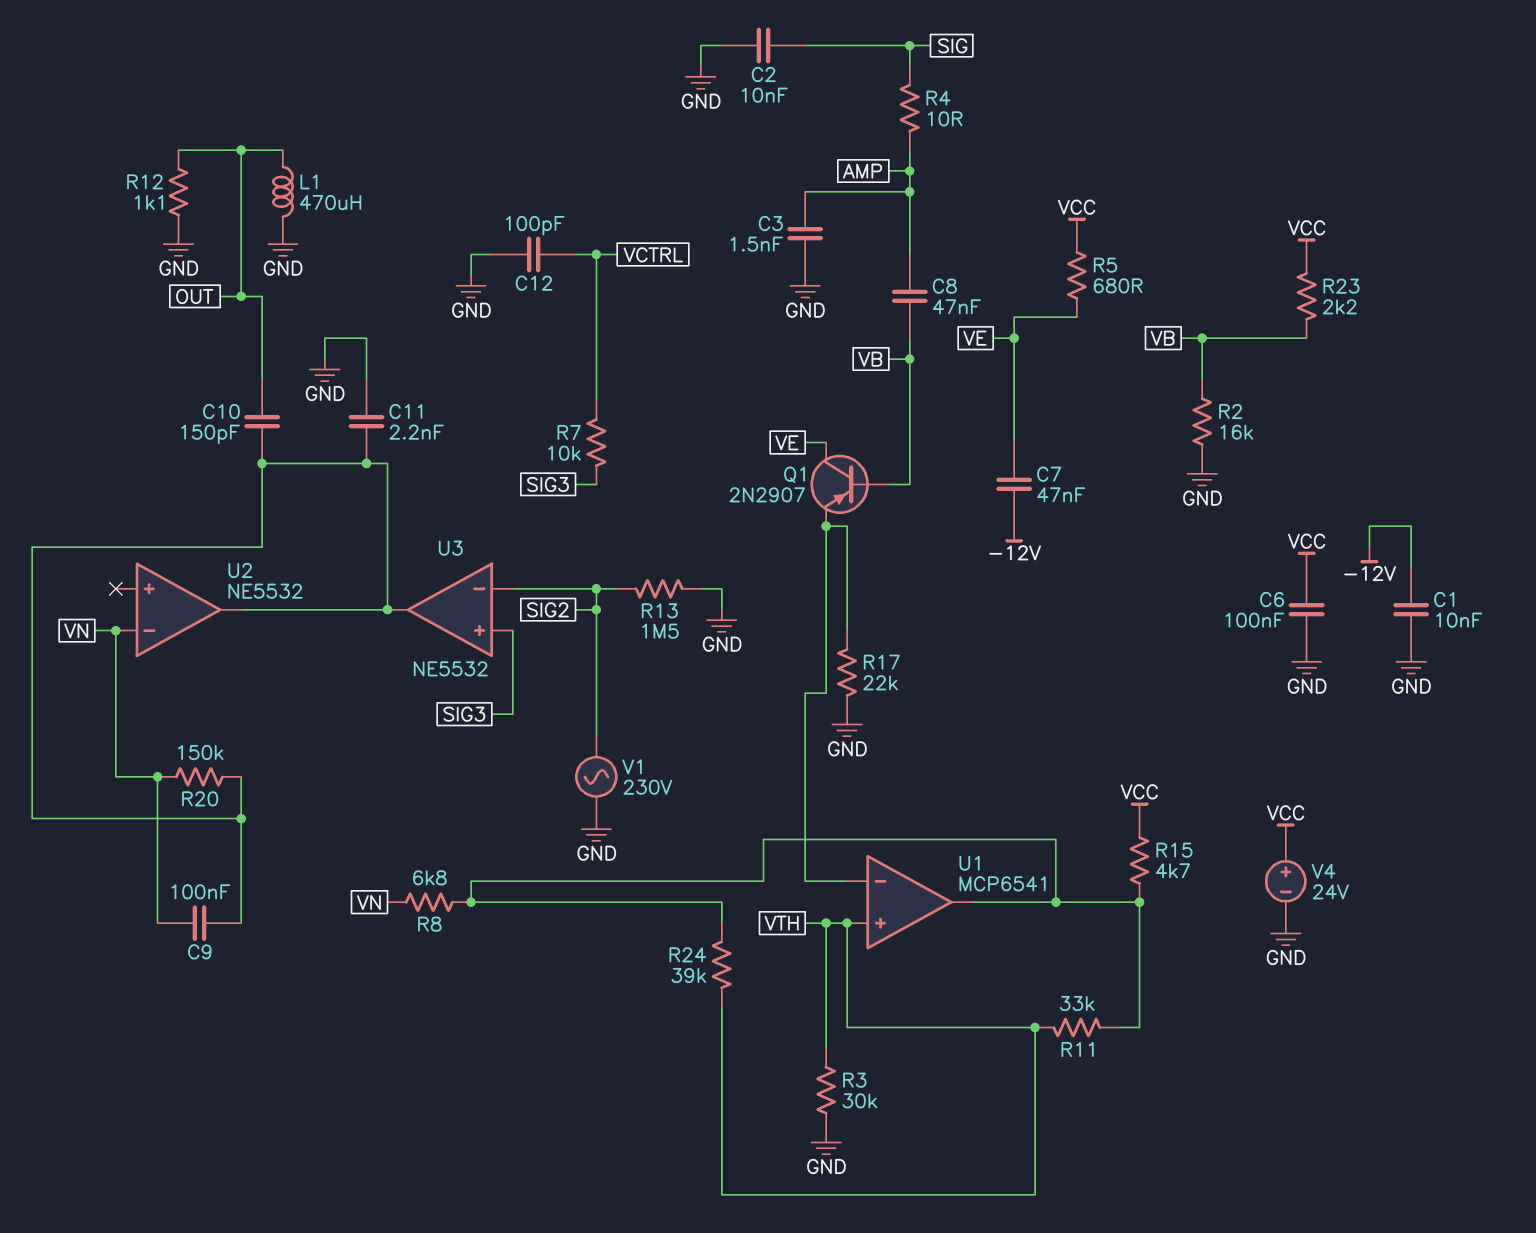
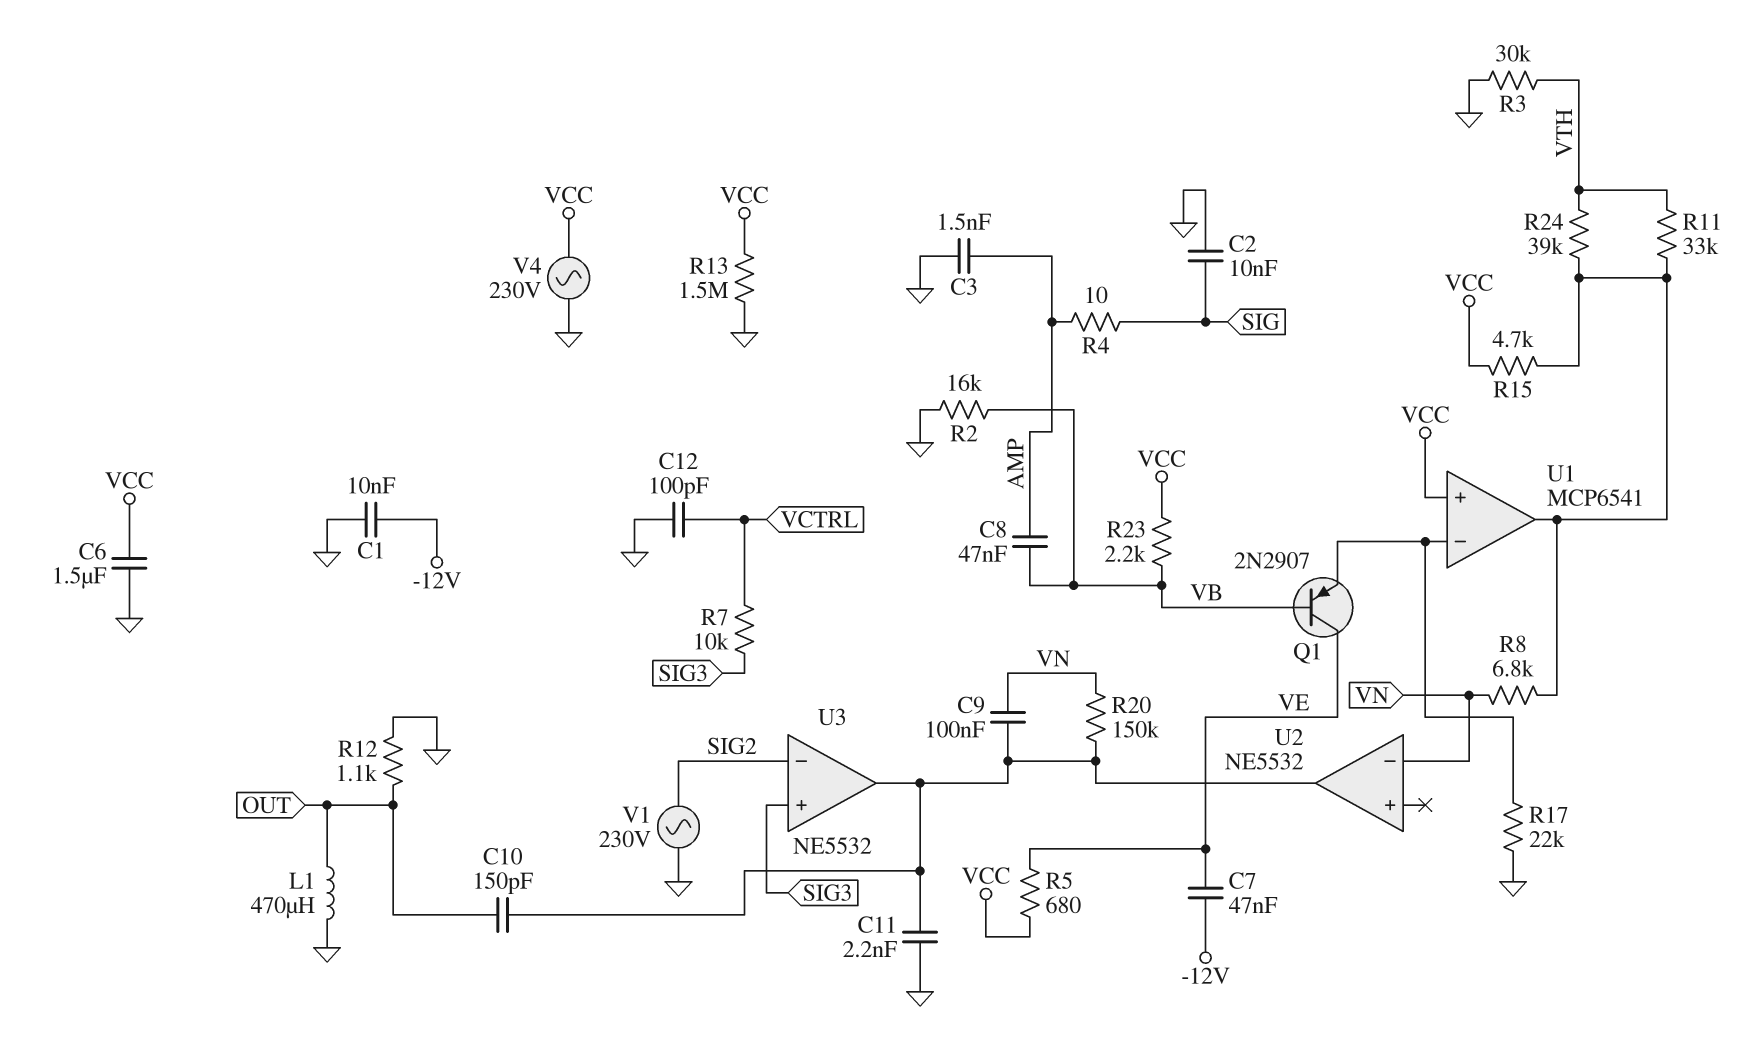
C6: 100nF (GND, VCC) -> 1.5uF (GND, VCC)
R13: 1.5M (GND, SIG2) -> 1.5M (GND, VCC)
U1 pin in+: VTH -> VCC
V4: 24V (plus VCC, minus GND) -> AC 230V (GND, VCC)

